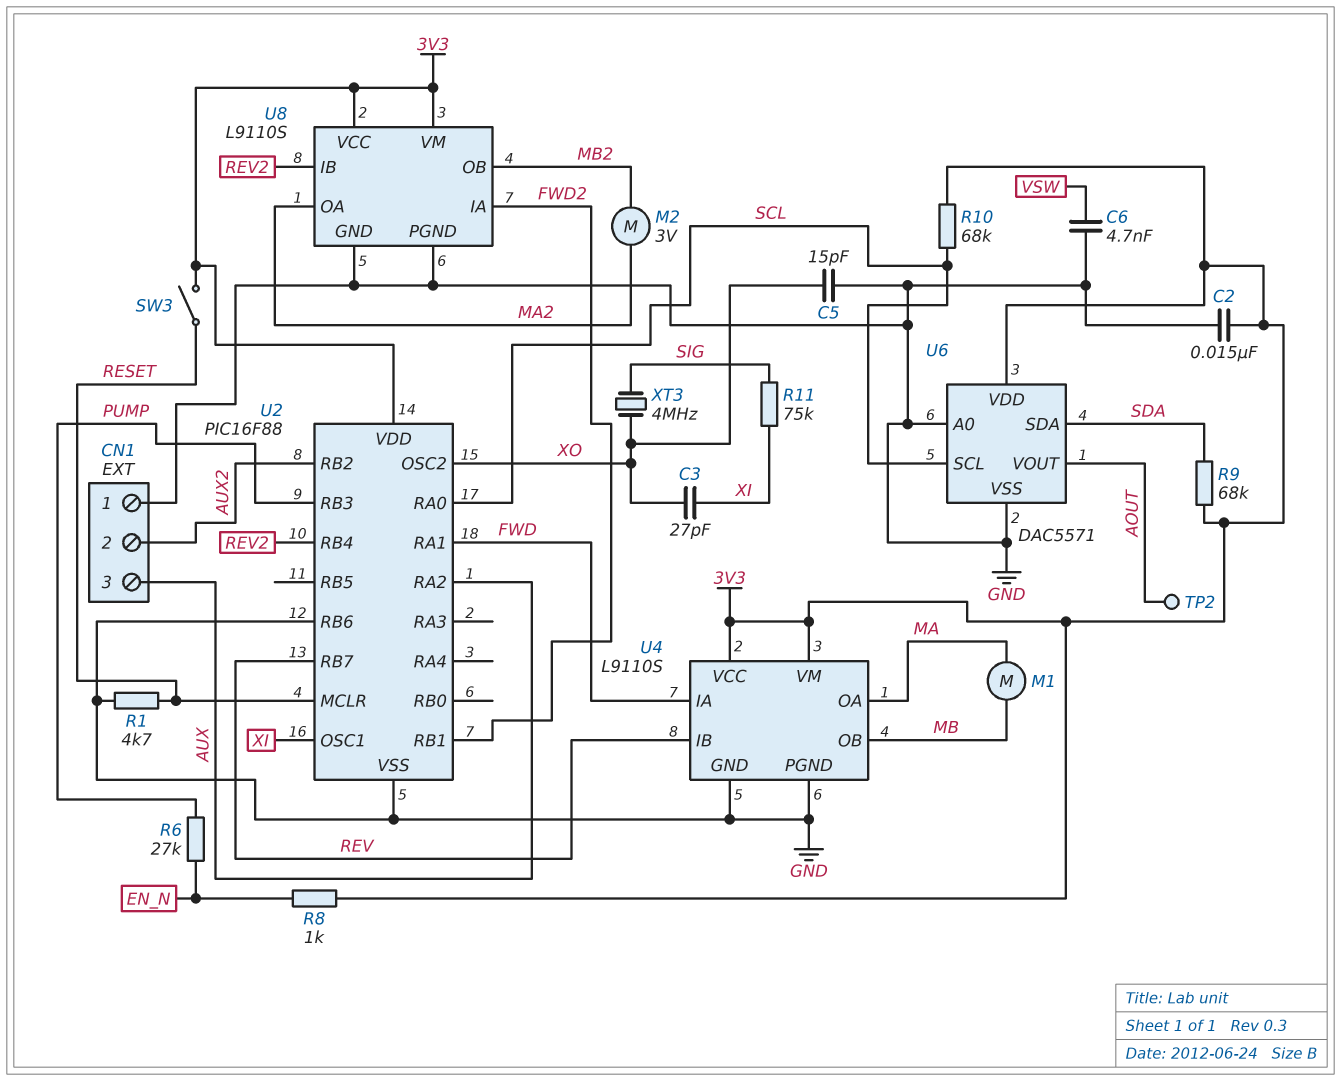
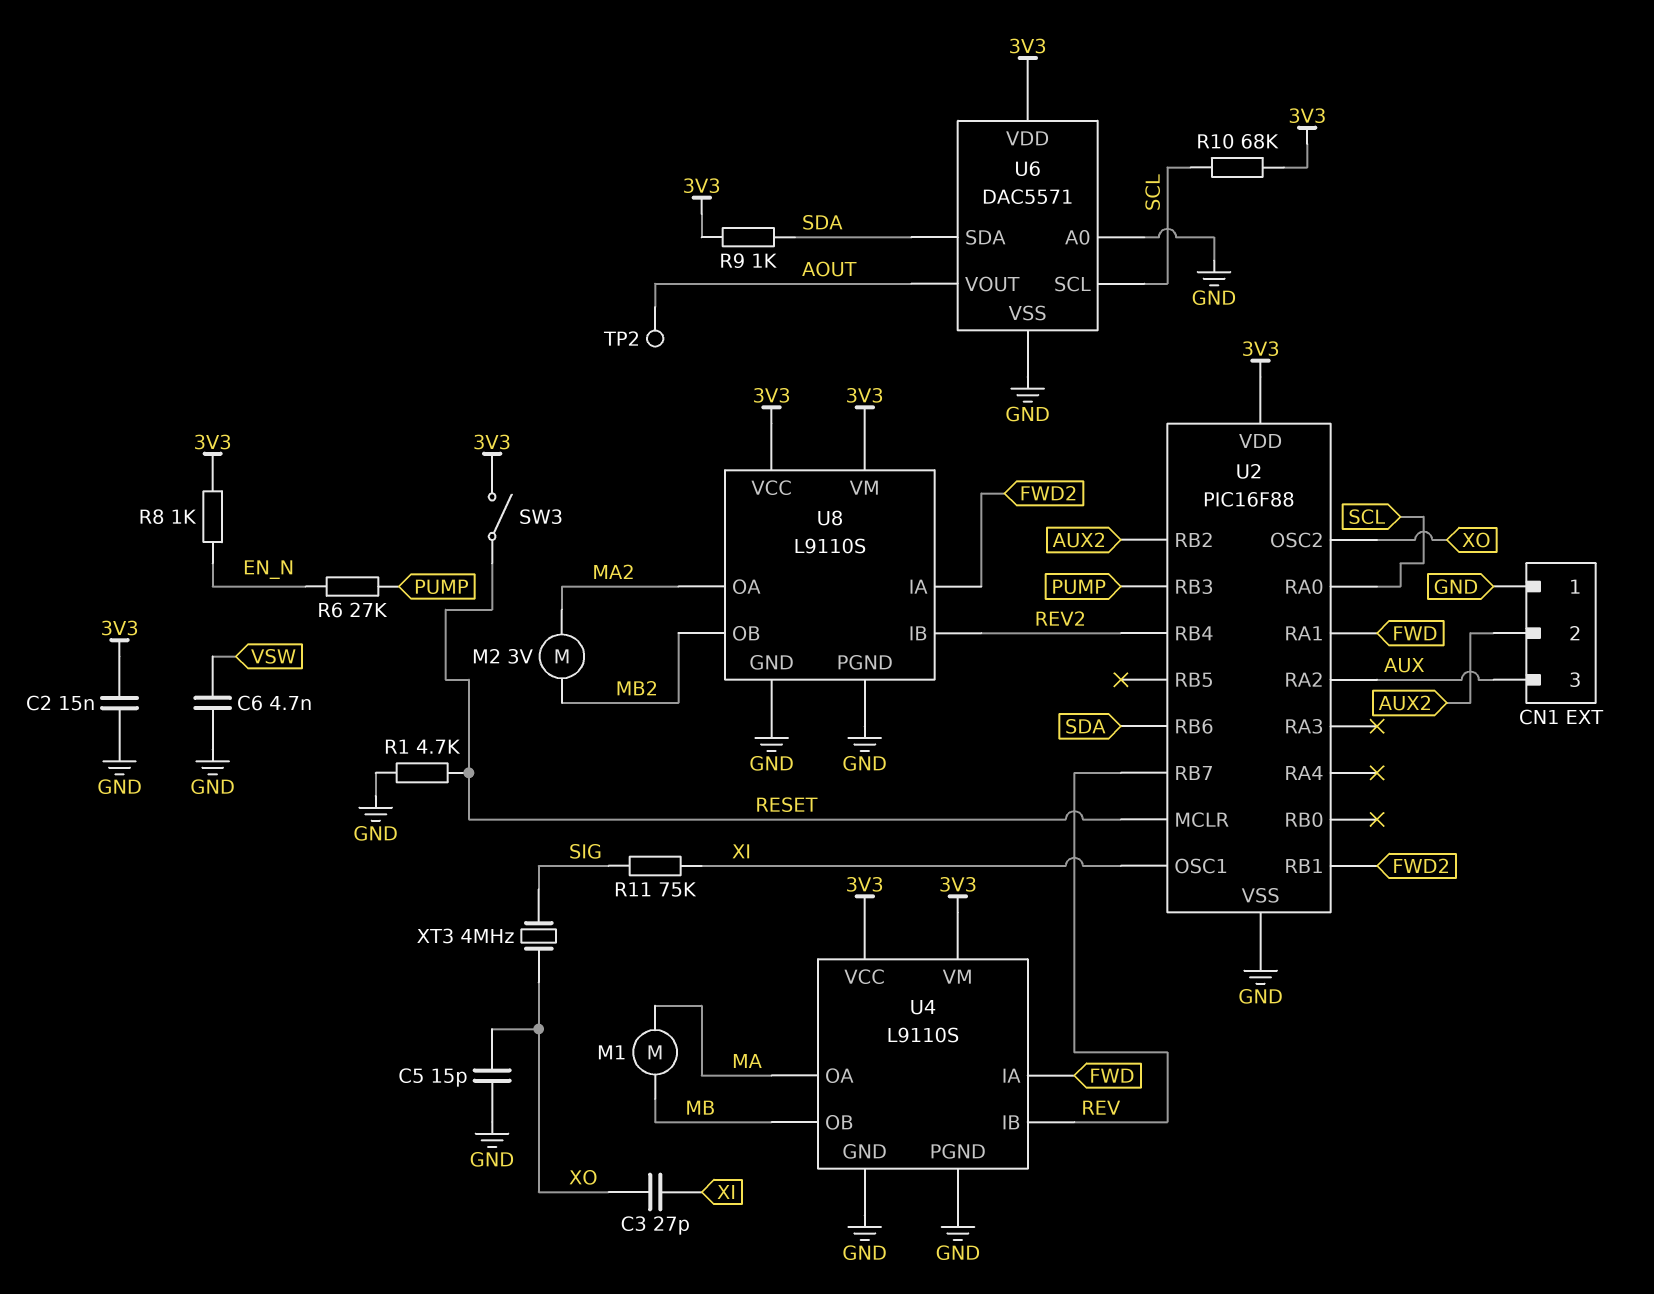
R9: 68k (3V3, SDA) -> 1k (3V3, SDA)
U2 pin RB6: GND -> SDA

